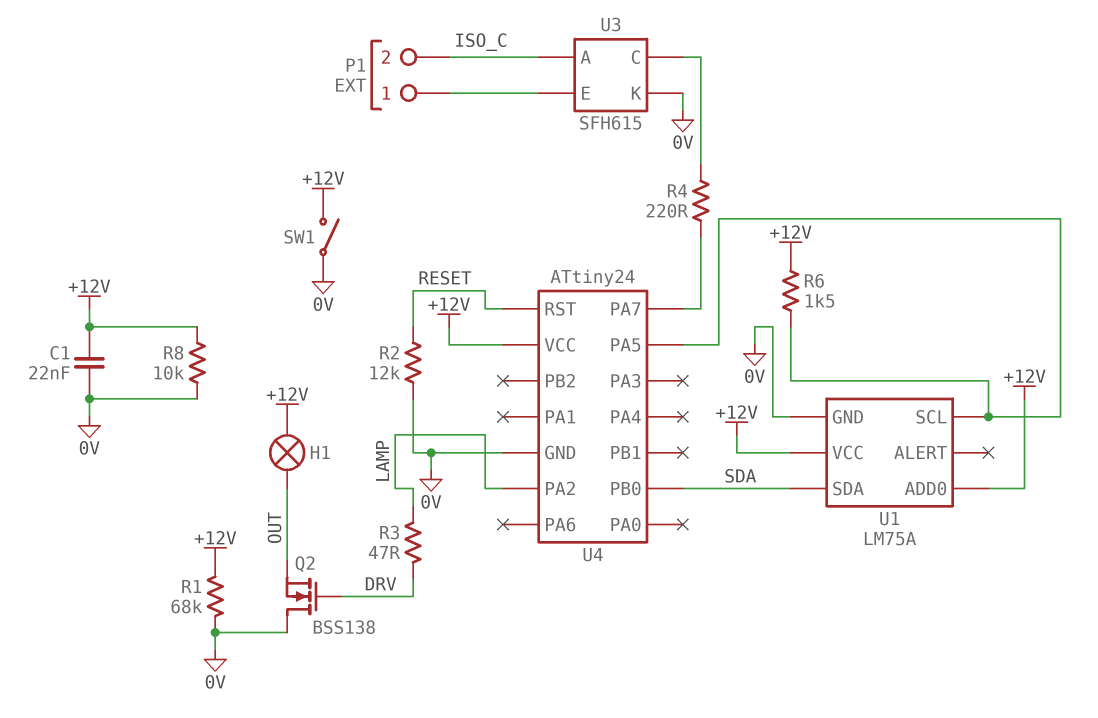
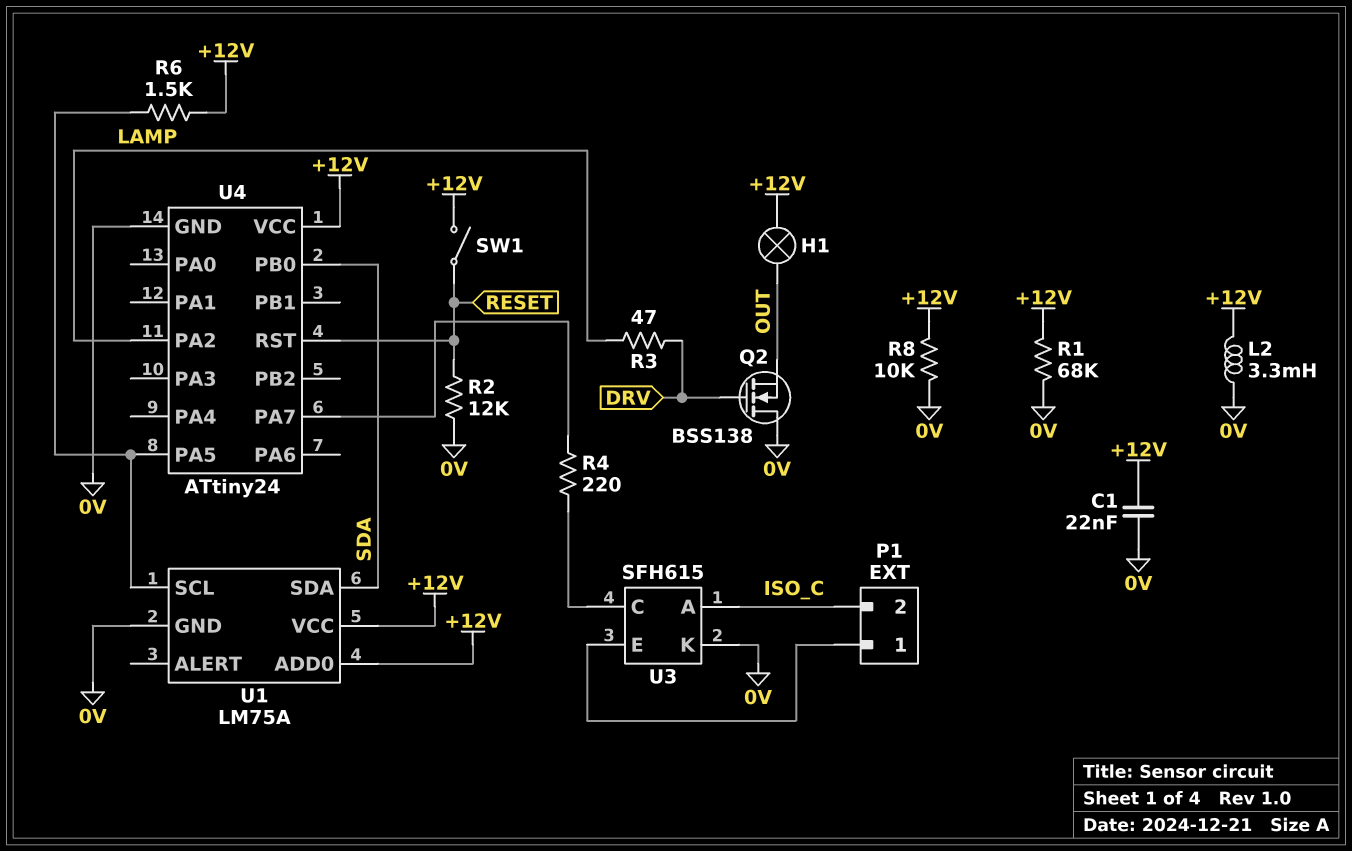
L2: none -> 3.3mH (+12V, 0V)
SW1: switch (+12V, 0V) -> switch (+12V, RESET)

